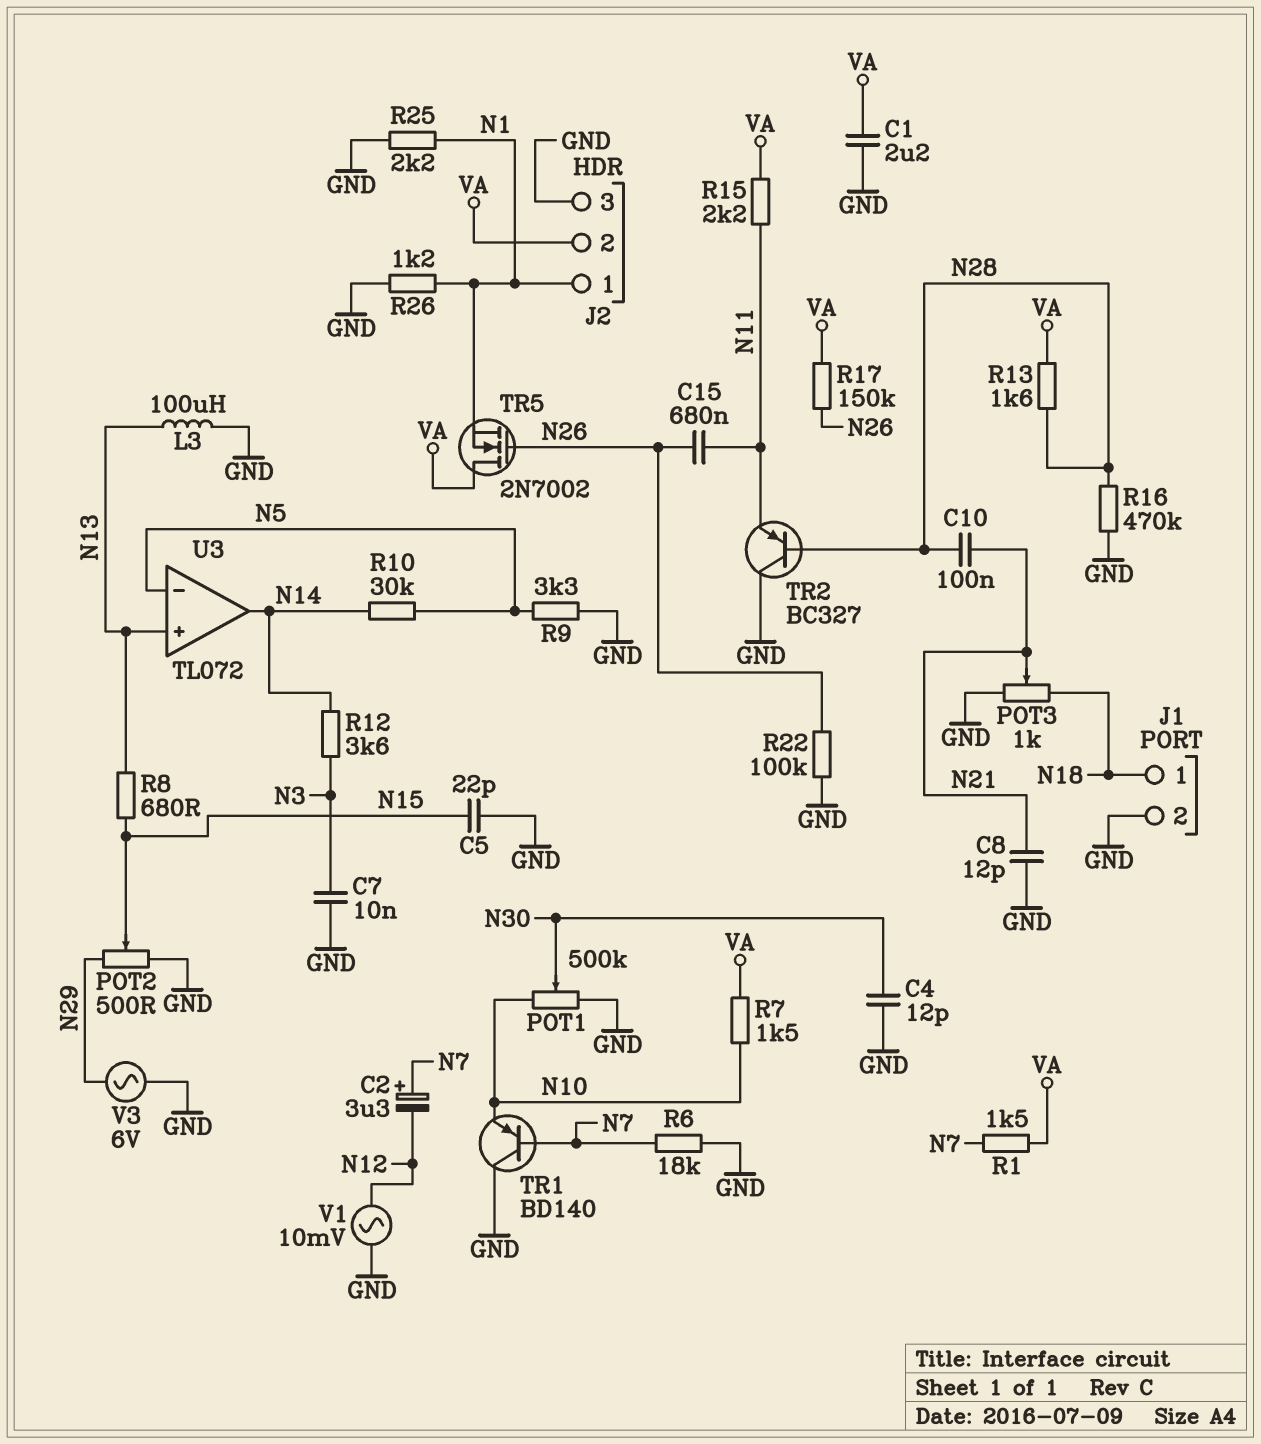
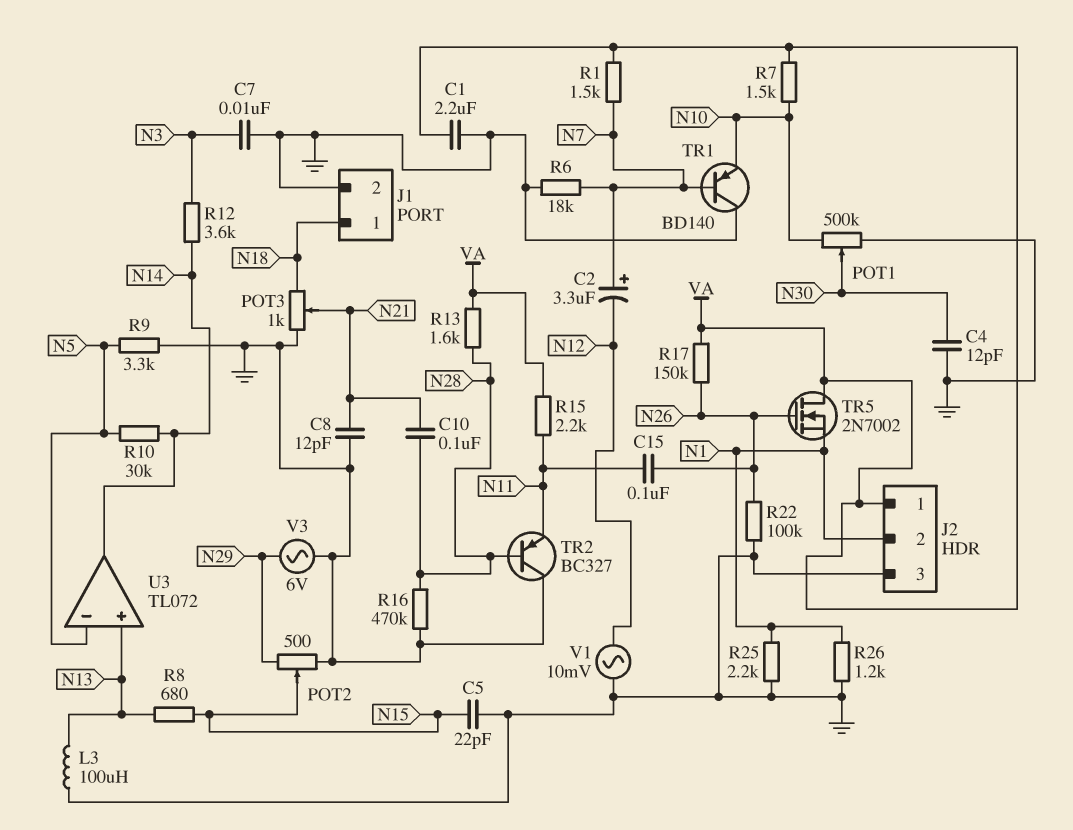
C15: 680nF (N11, N26) -> 100nF (N11, N26)
J2 pin 1: N1 -> VA
J2 pin 2: VA -> N1

